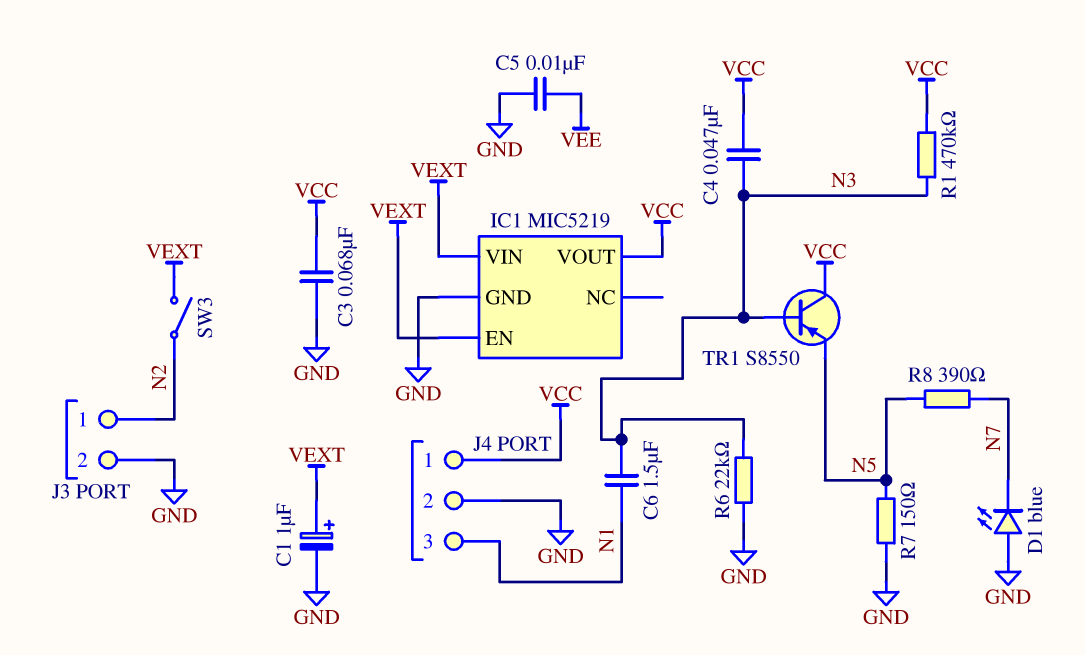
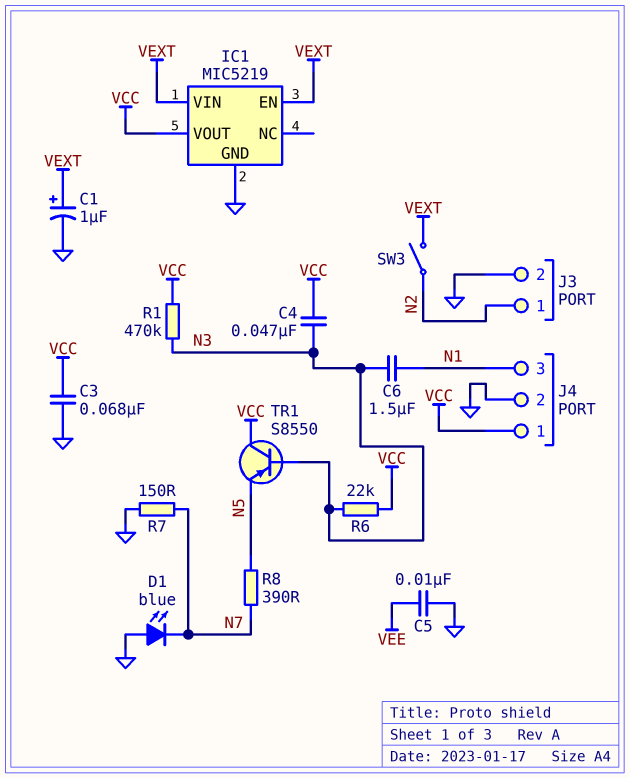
R6: 22k (GND, N3) -> 22k (N3, VCC)
R7: 150 (GND, N5) -> 150 (GND, N7)

